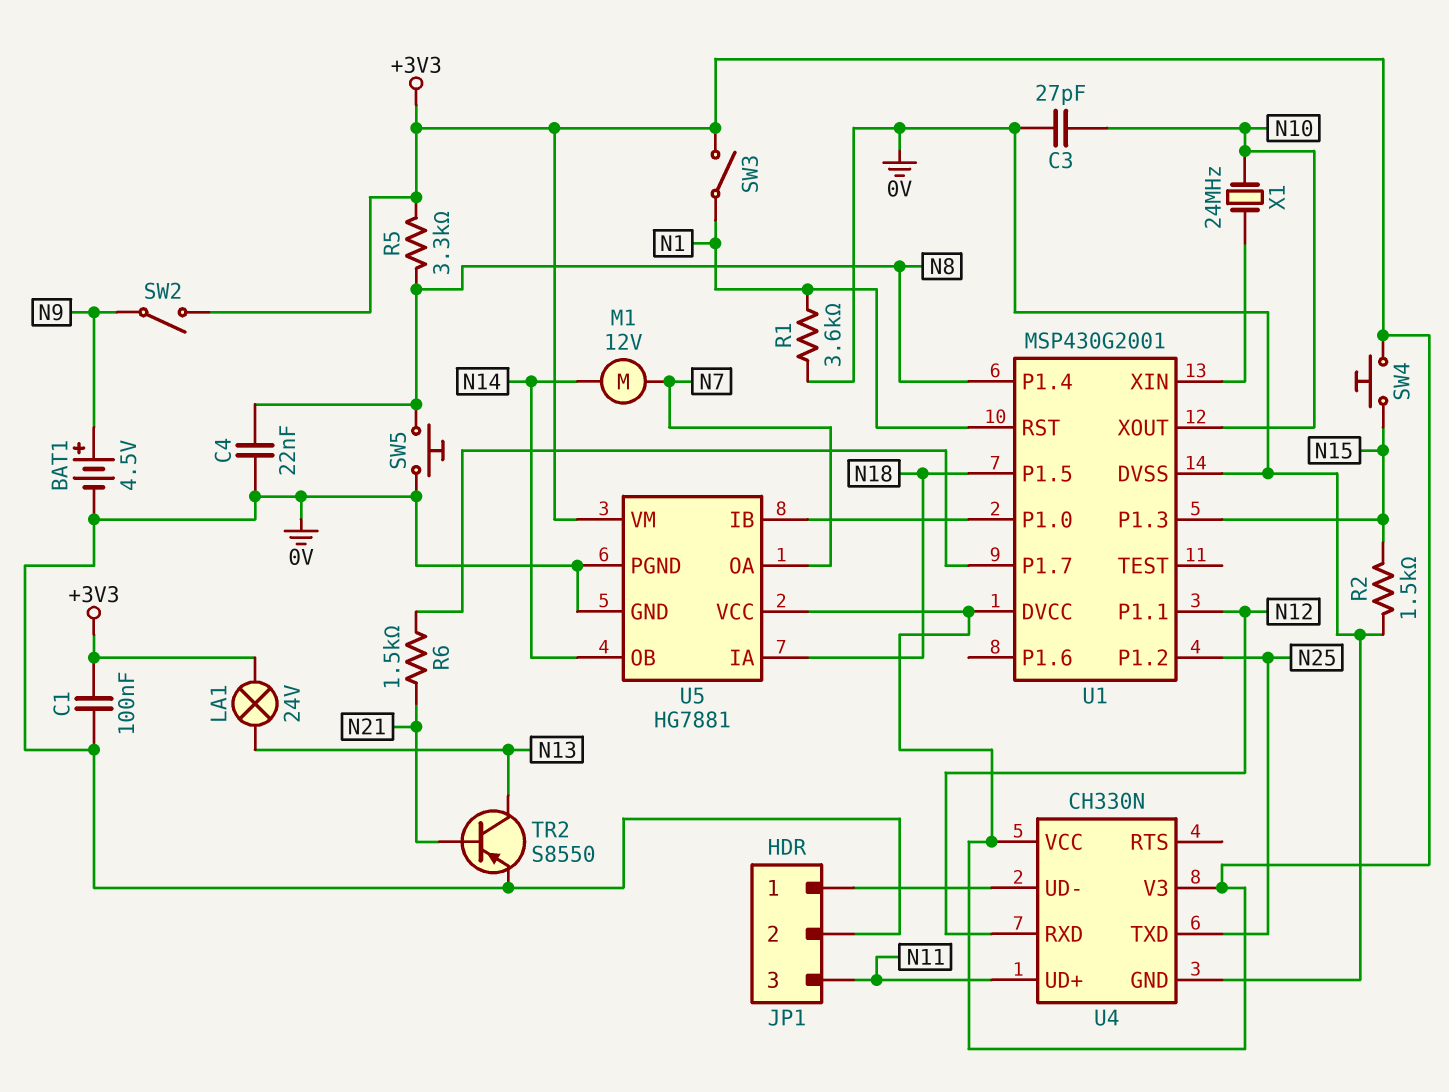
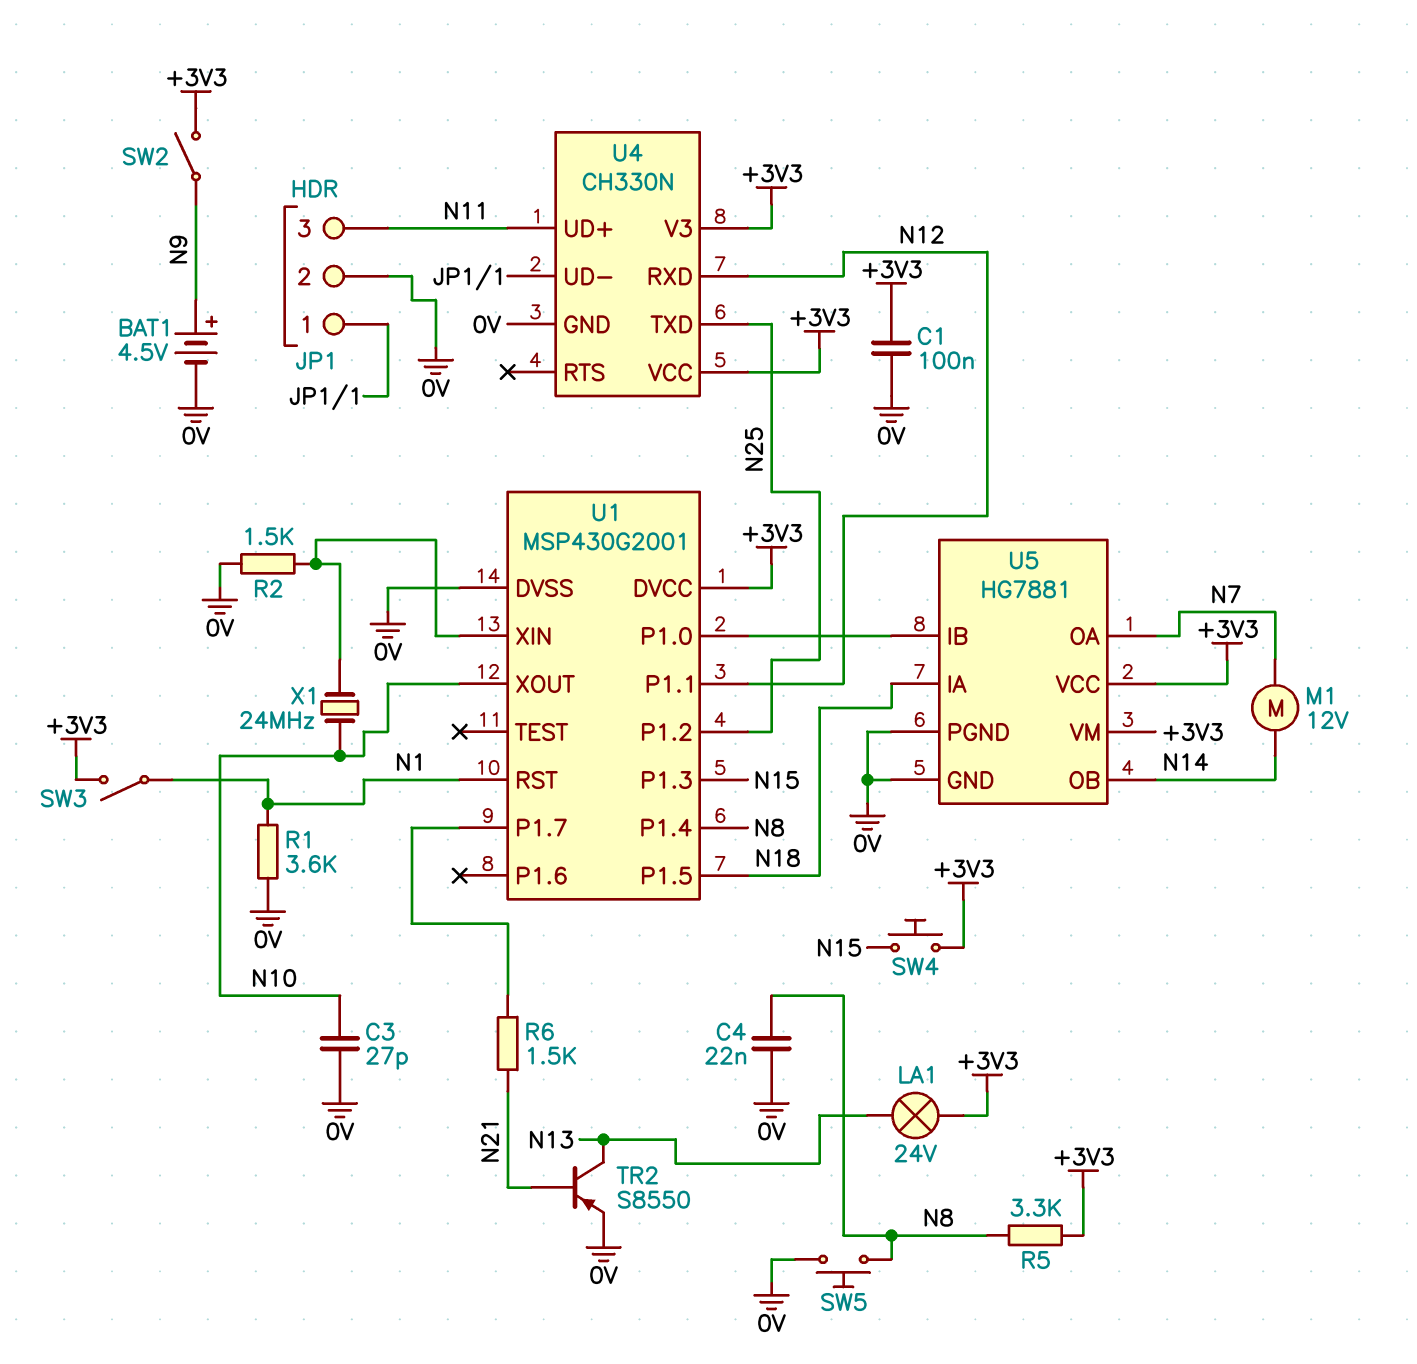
R2: 1.5k (0V, N15) -> 1.5k (0V, U1/XIN)

